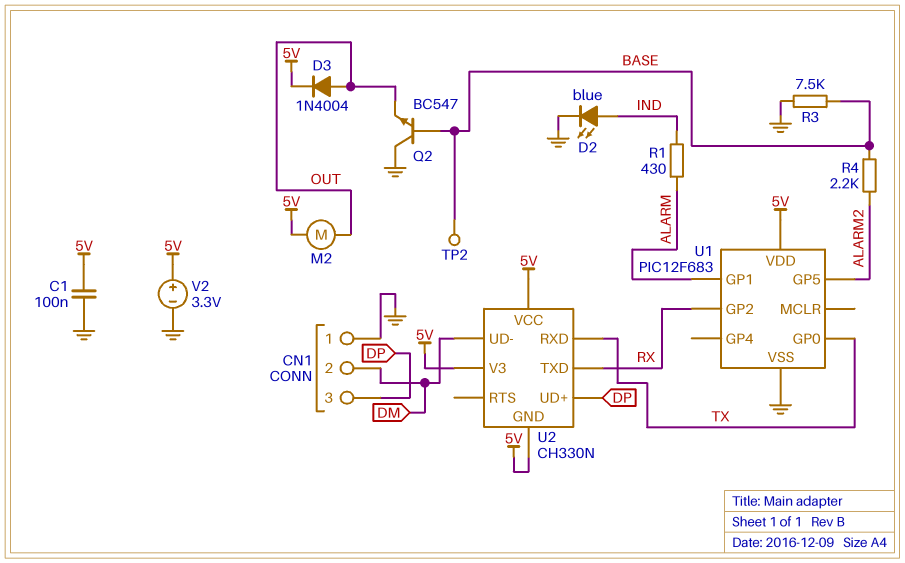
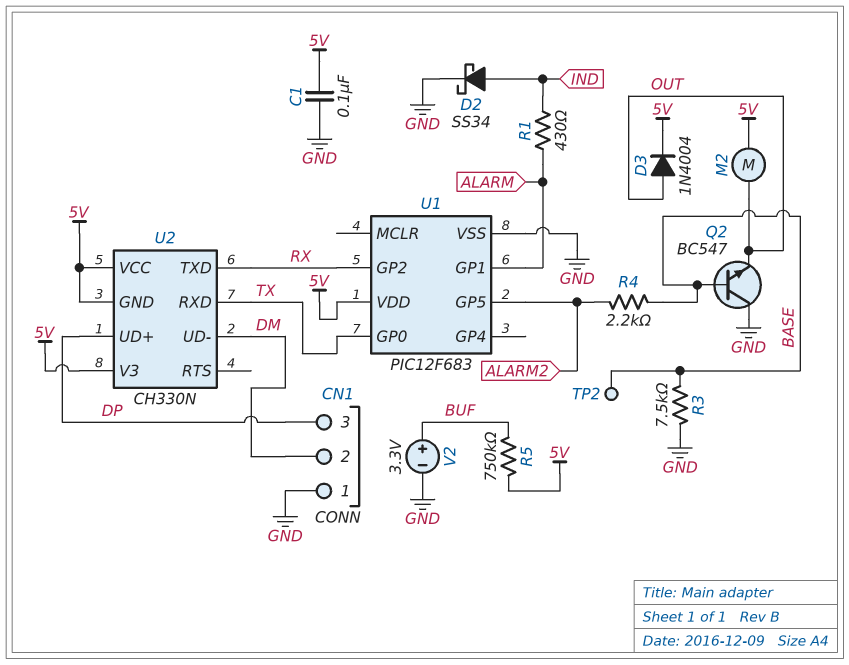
D2: LED blue (A IND, K GND) -> schottky SS34 (A IND, K GND)
R5: none -> 750k (5V, BUF)
V2: 3.3V (plus 5V, minus GND) -> 3.3V (plus BUF, minus GND)

